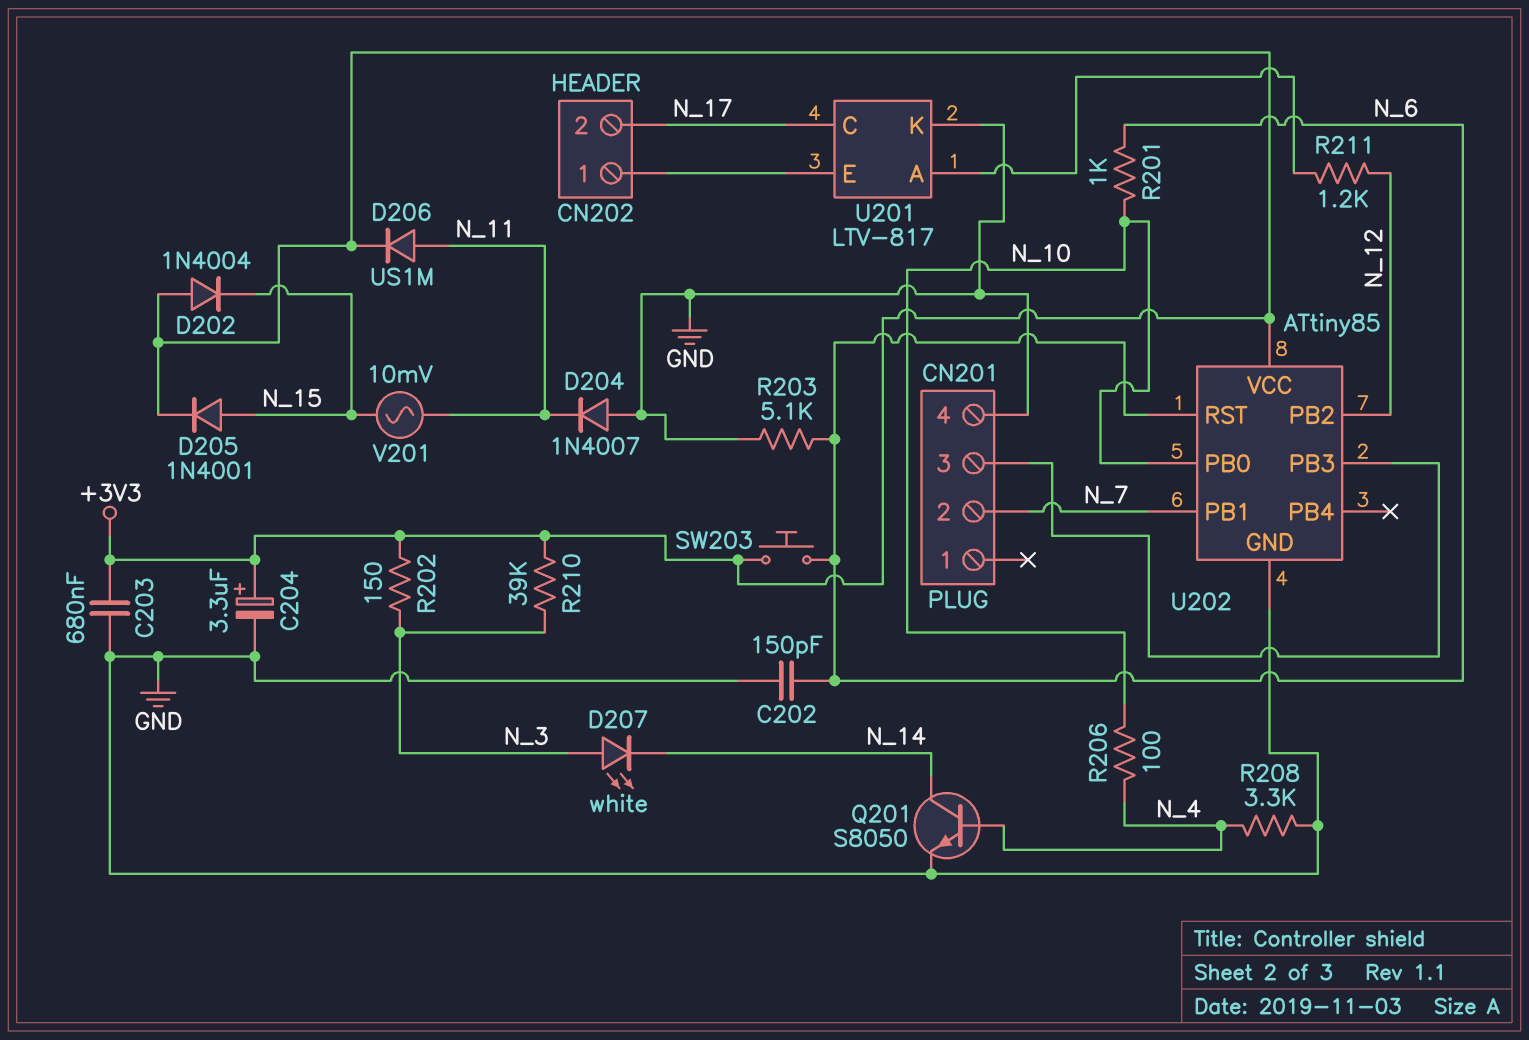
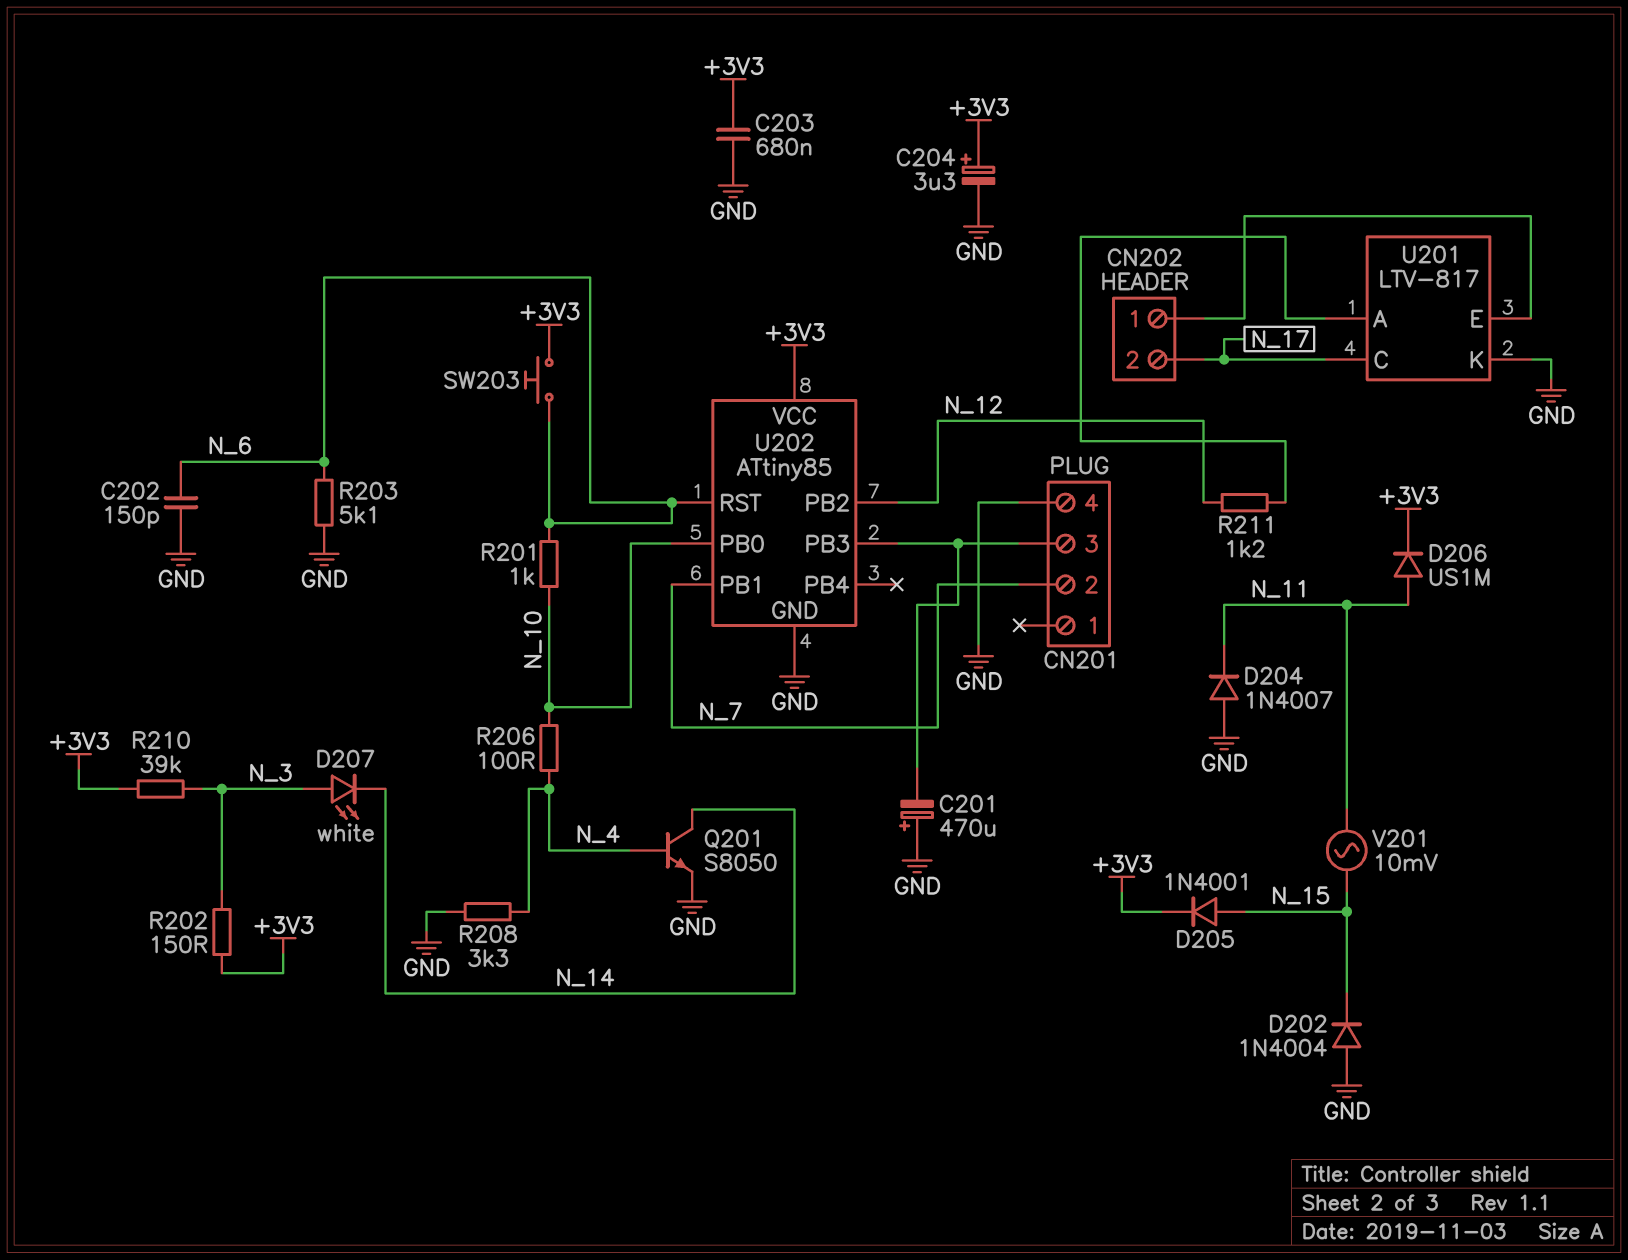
C201: none -> 470uF (plus GND, minus CN201/3)
D202: diode 1N4004 (A +3V3, K N_15) -> diode 1N4004 (A GND, K N_15)

